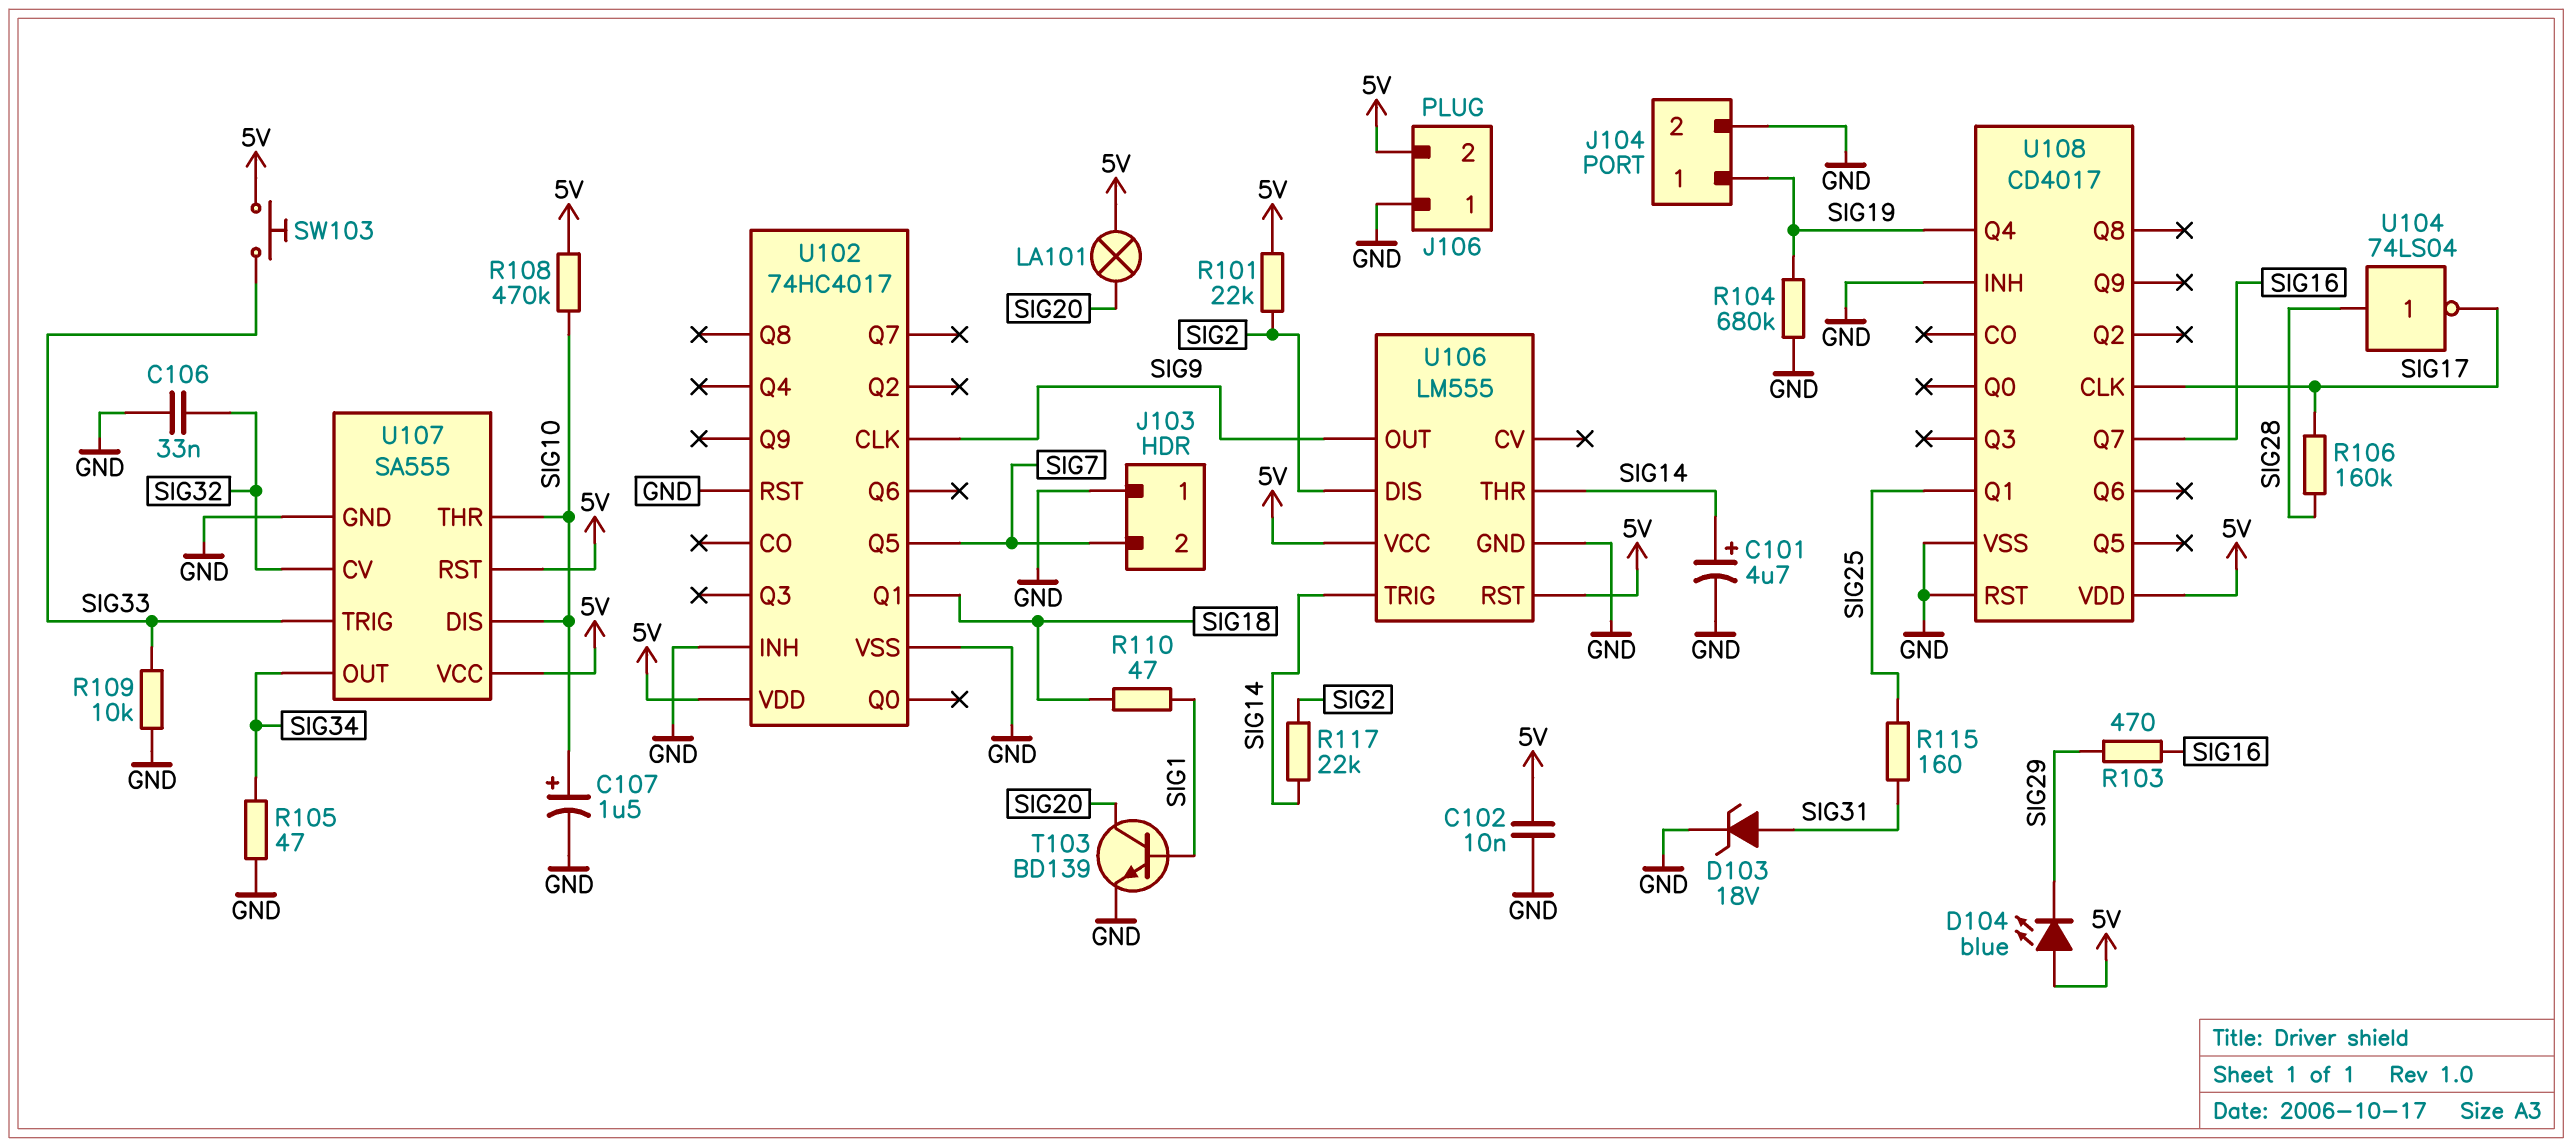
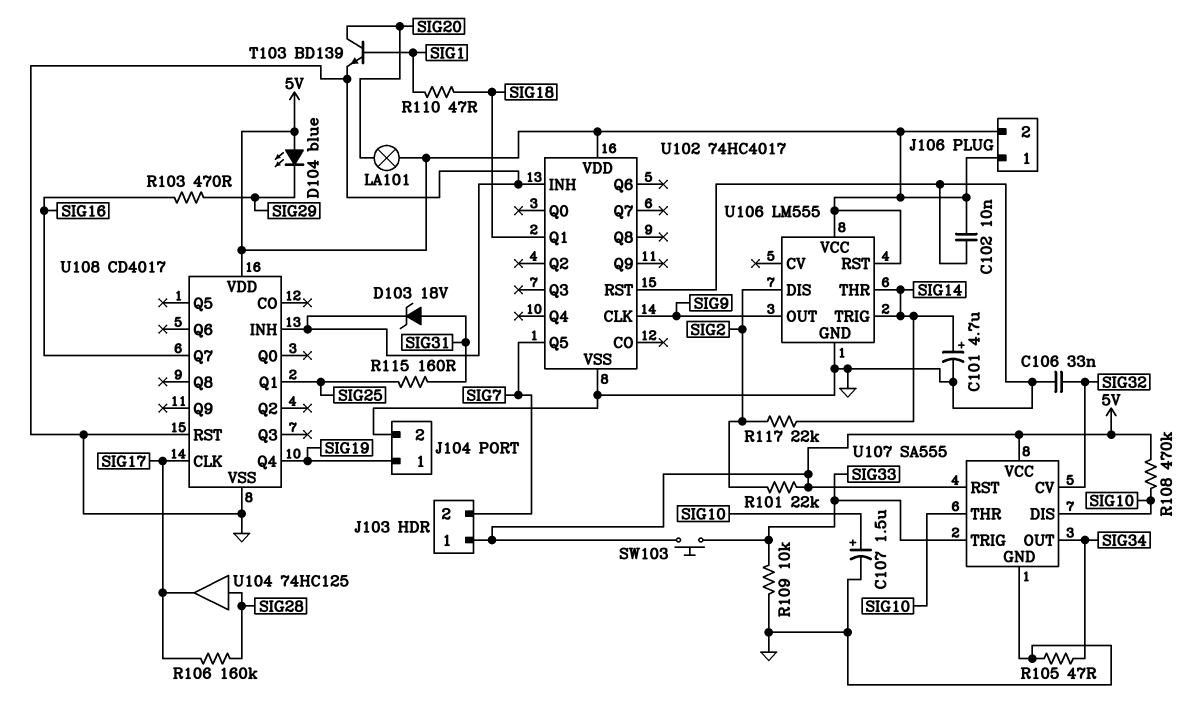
J103 pin 1: GND -> 5V
J106 pin 1: GND -> 5V
R104: 680k (GND, SIG19) -> none
U104: NOT 74LS04 (in SIG28, out SIG17) -> buffer 74HC125 (in SIG28, out SIG17)

